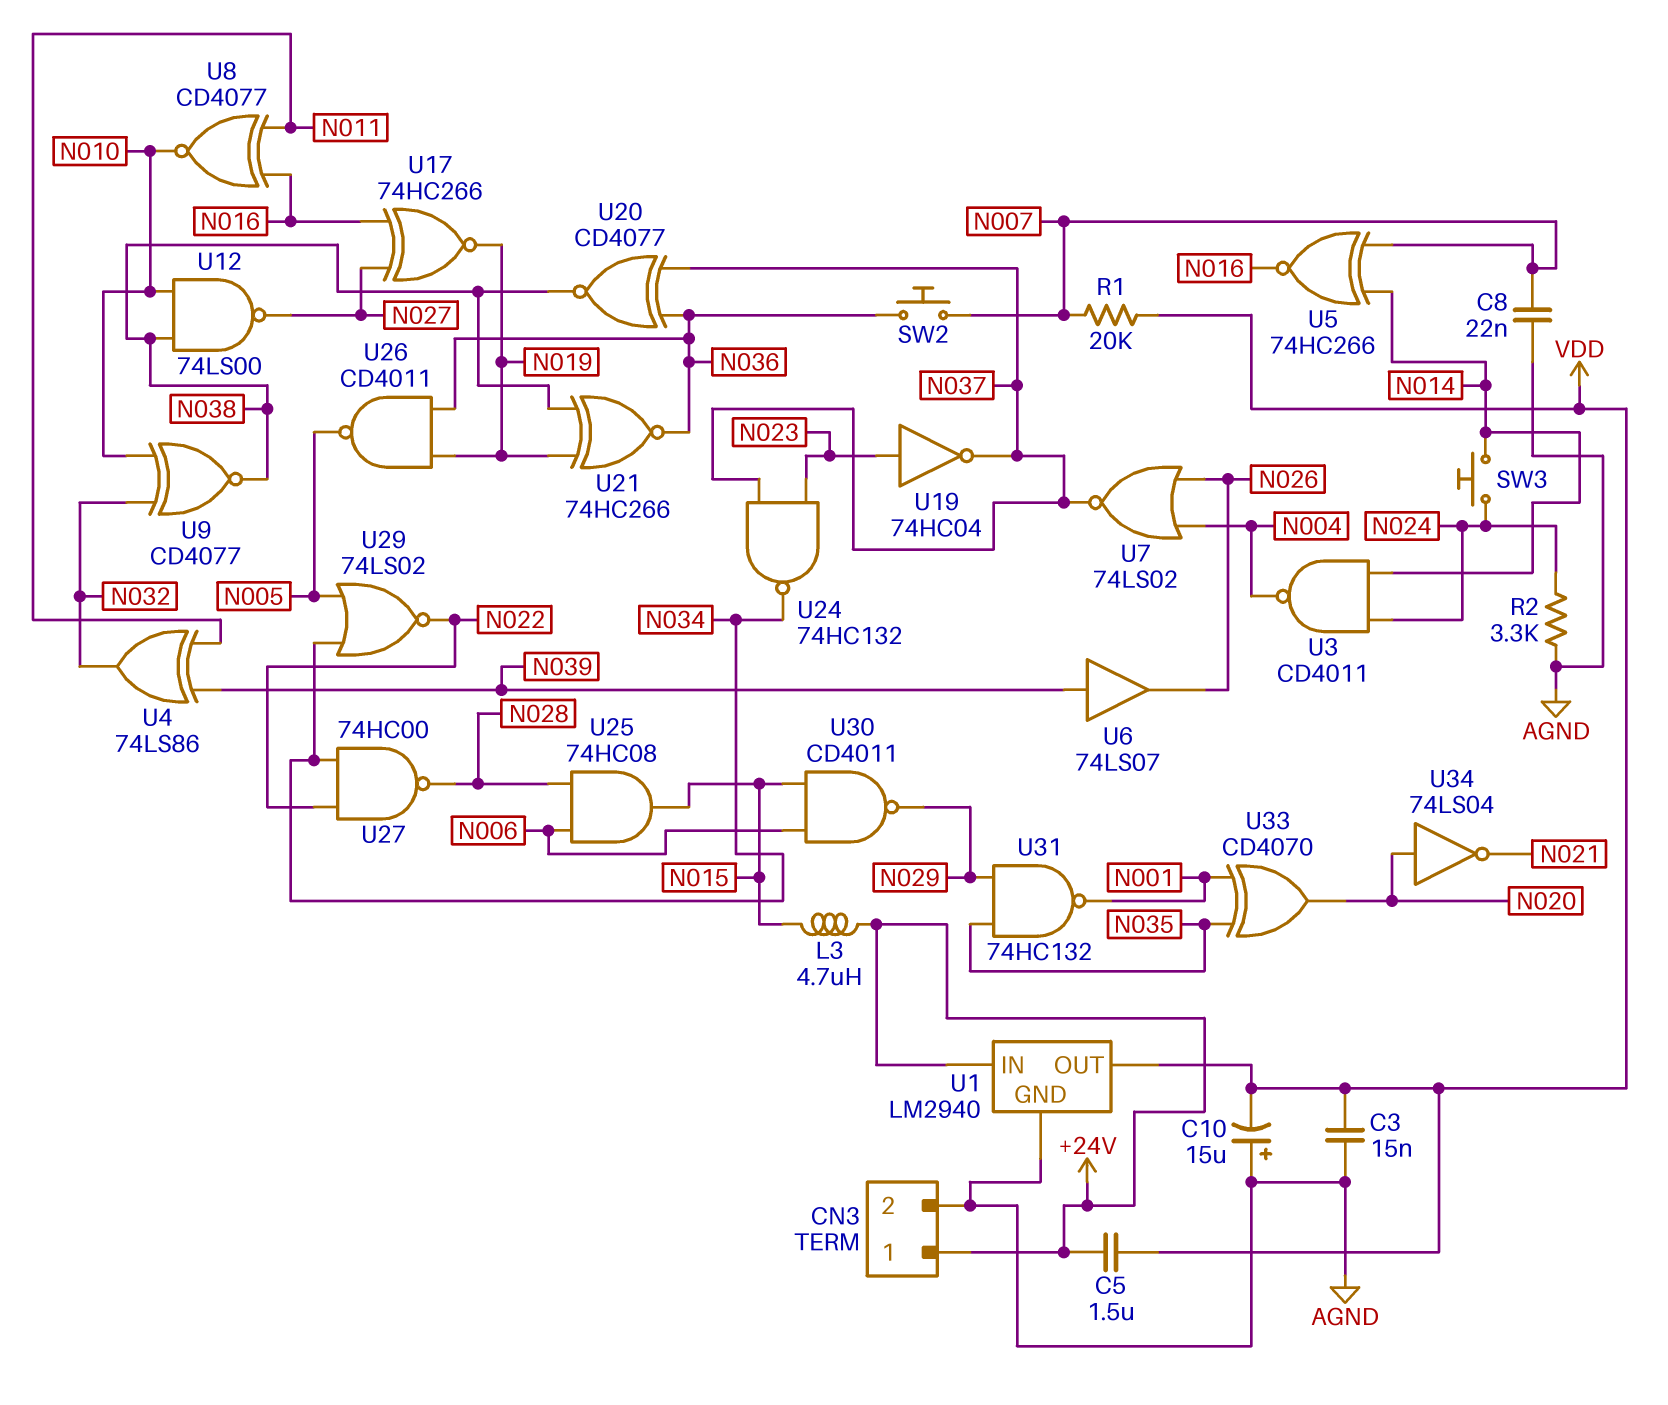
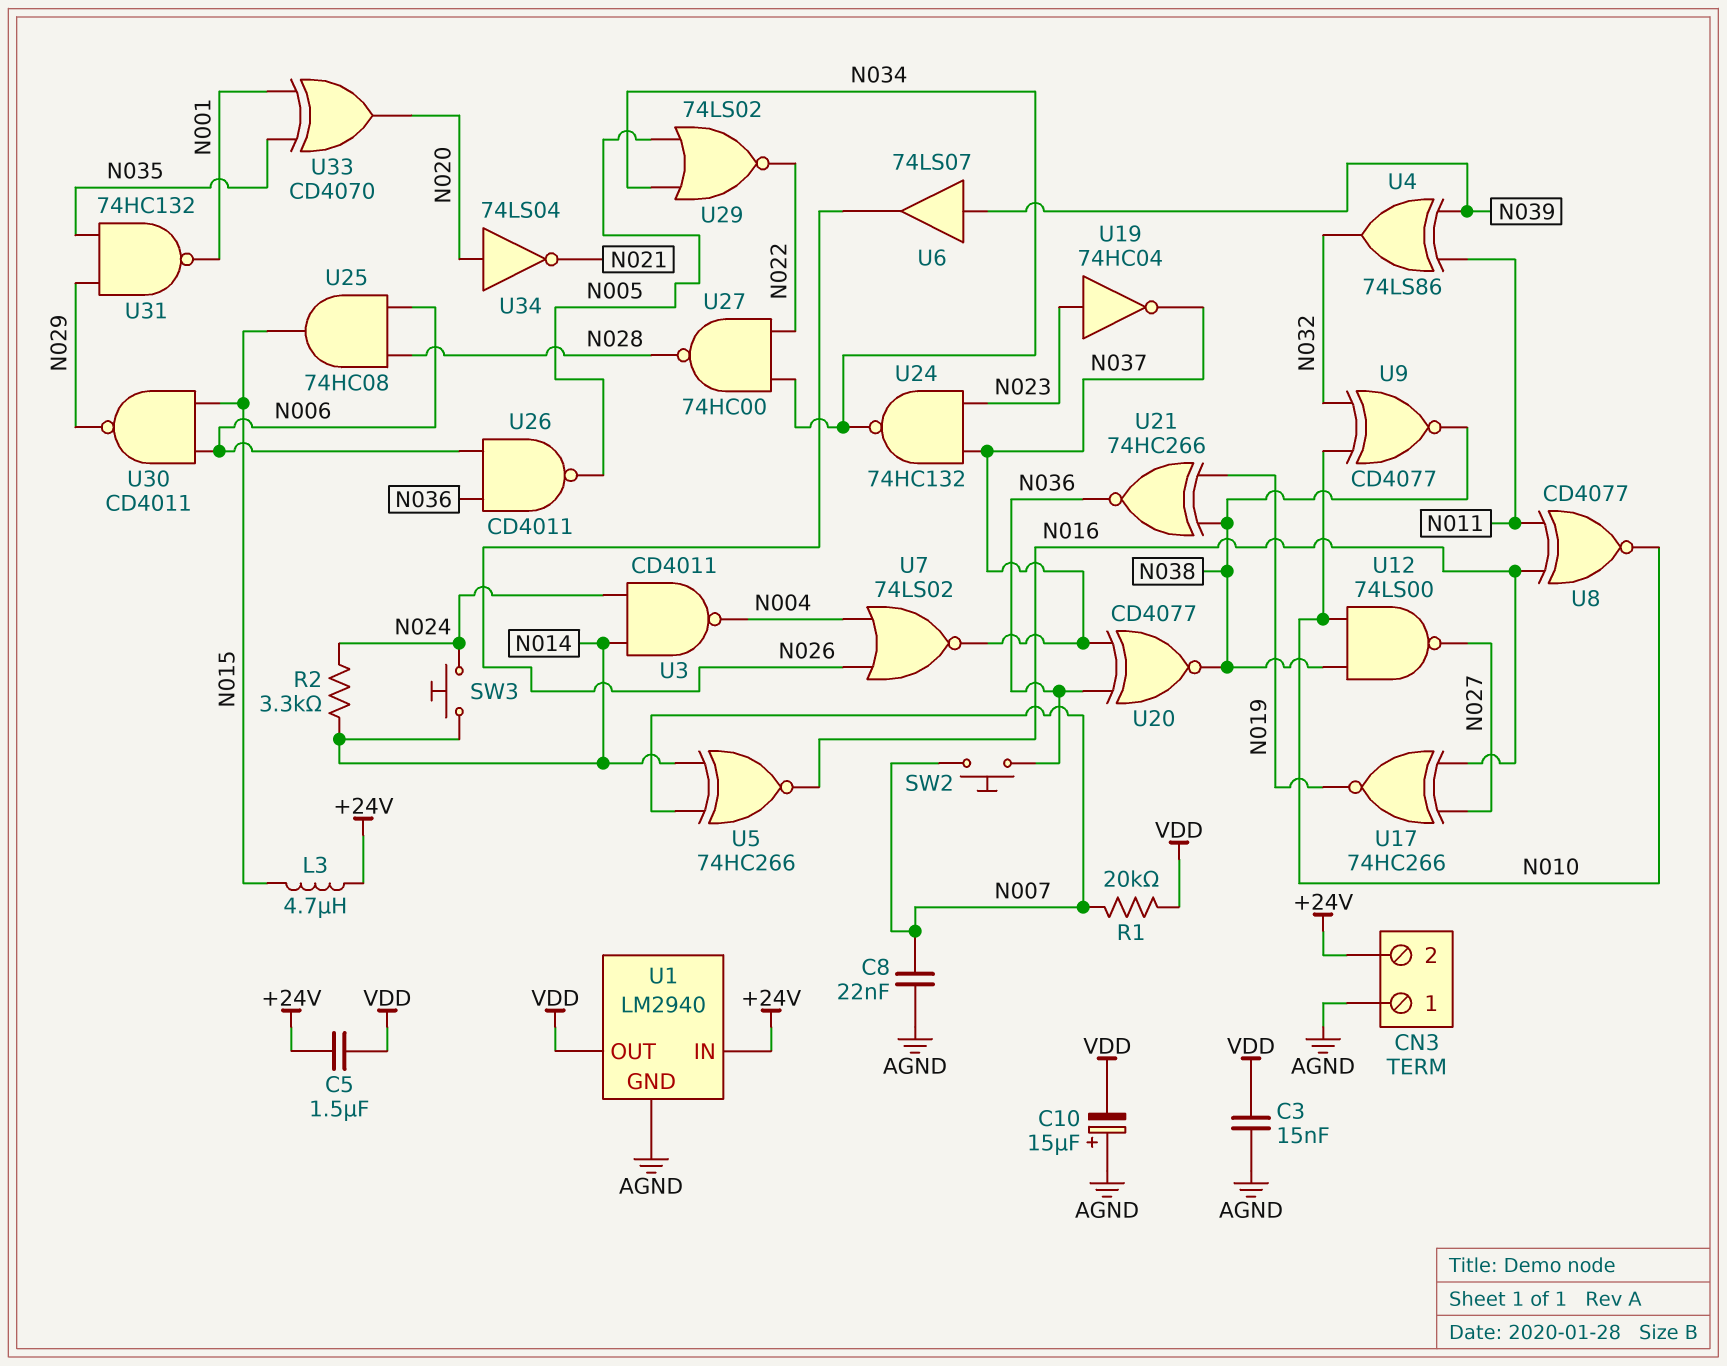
CN3 pin 1: +24V -> AGND
CN3 pin 2: AGND -> +24V
R2: 3.3k (AGND, N024) -> 3.3k (N014, N024)
U26: NAND CD4011 (in N019, in N036, out N005) -> NAND CD4011 (in N006, in N036, out N005)

